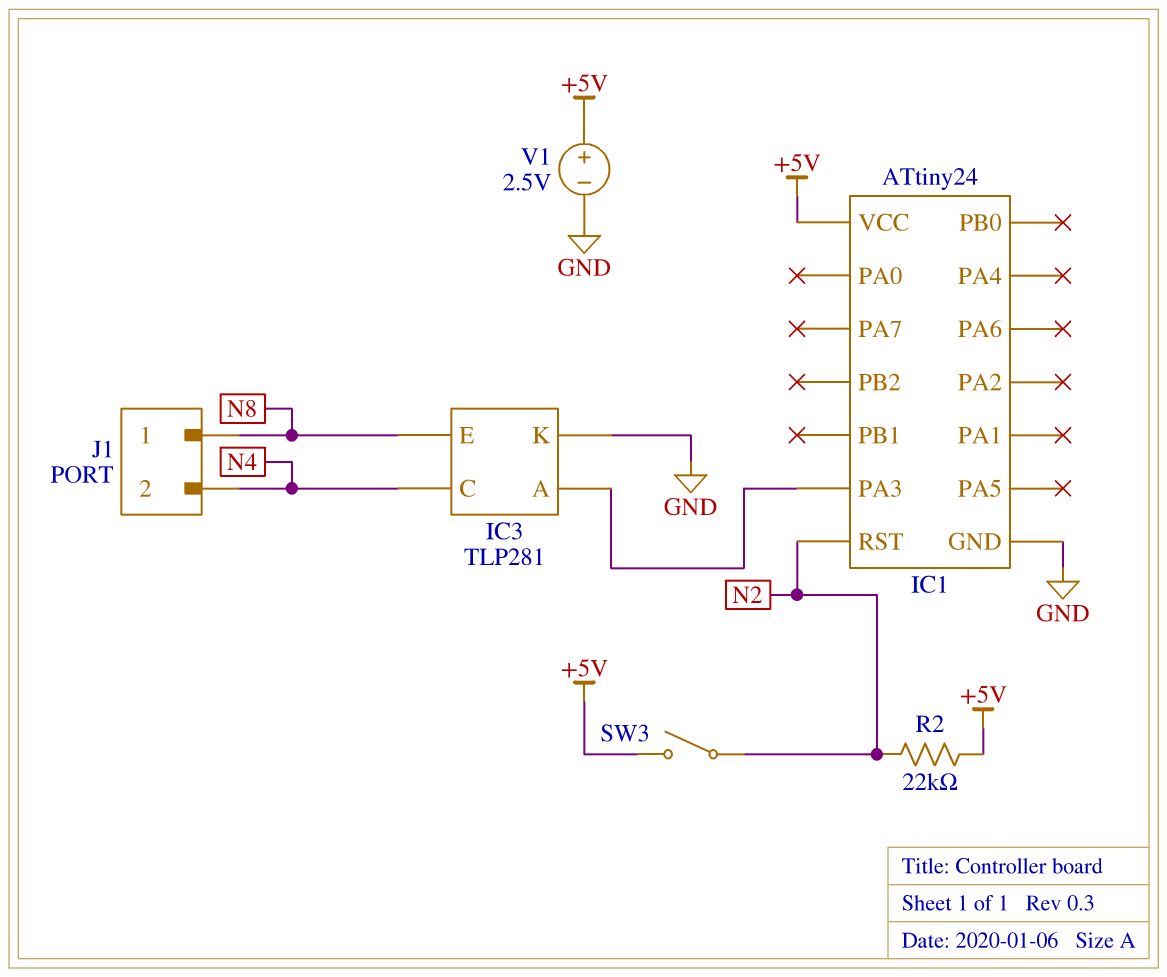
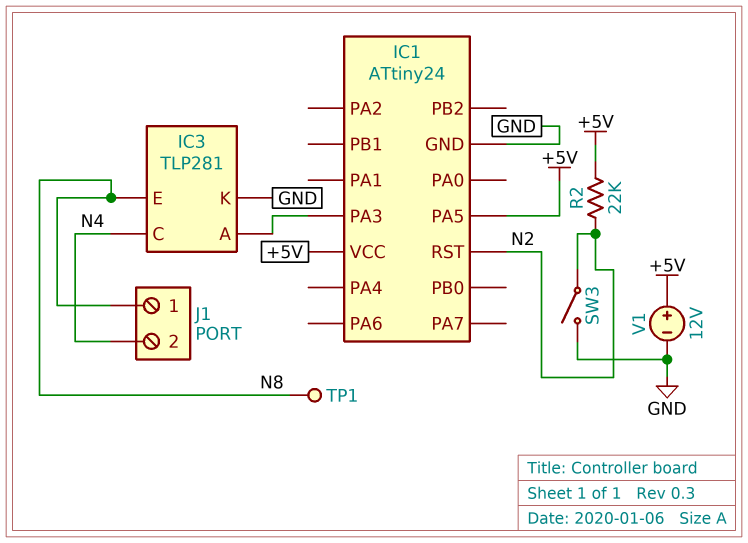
IC1 pin PA5: none -> +5V
SW3: switch (+5V, N2) -> switch (GND, N2)
TP1: none -> test point (N8)
V1: 2.5V (plus +5V, minus GND) -> 12V (plus +5V, minus GND)

